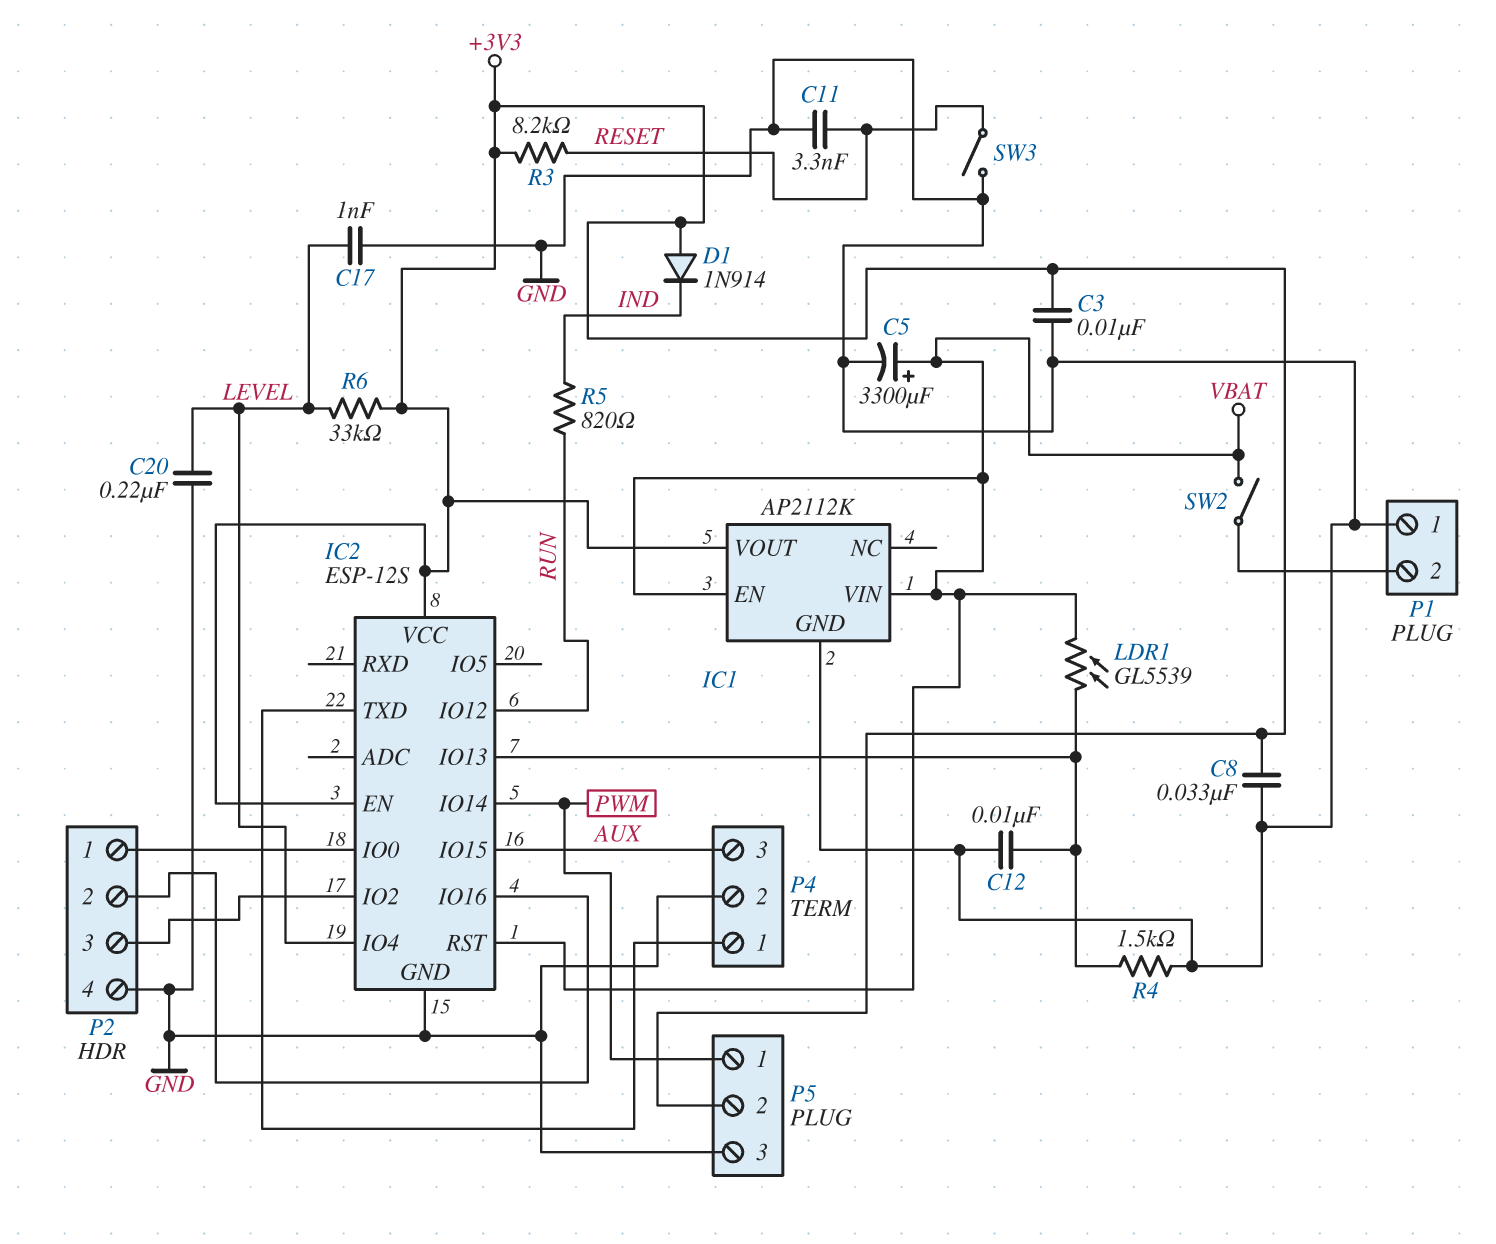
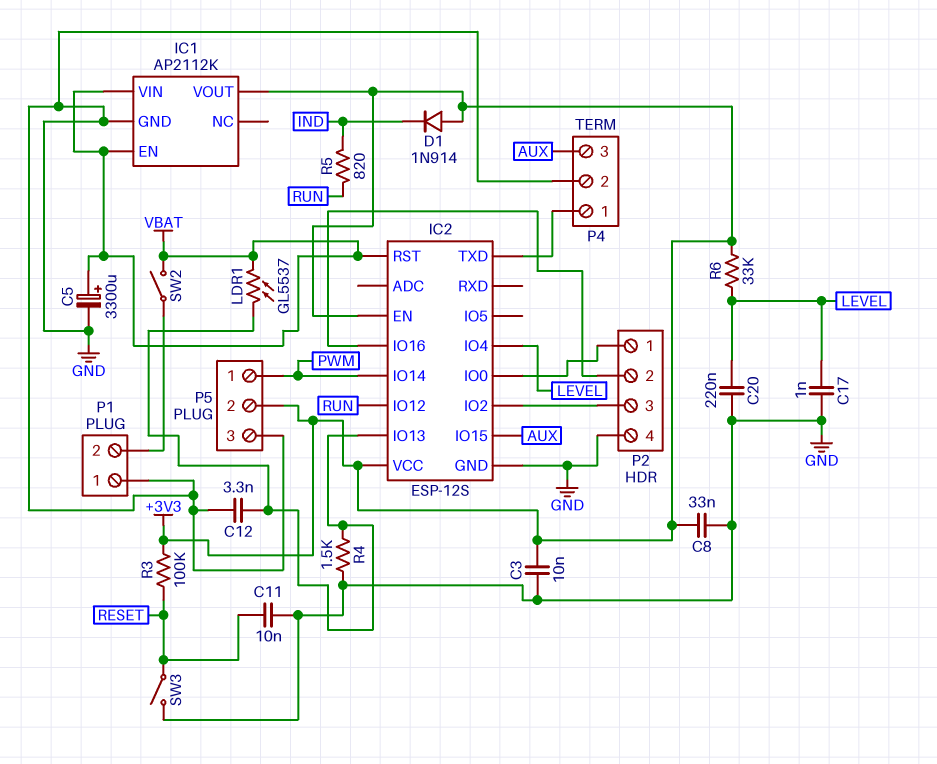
C11: 3.3nF (GND, RESET) -> 10nF (GND, RESET)
C12: 10nF (GND, IC2/IO13) -> 3.3nF (GND, IC2/IO13)
LDR1: GL5539 (IC2/IO13, VBAT) -> GL5537 (IC2/IO13, VBAT)
R3: 8.2k (+3V3, RESET) -> 100k (+3V3, RESET)

